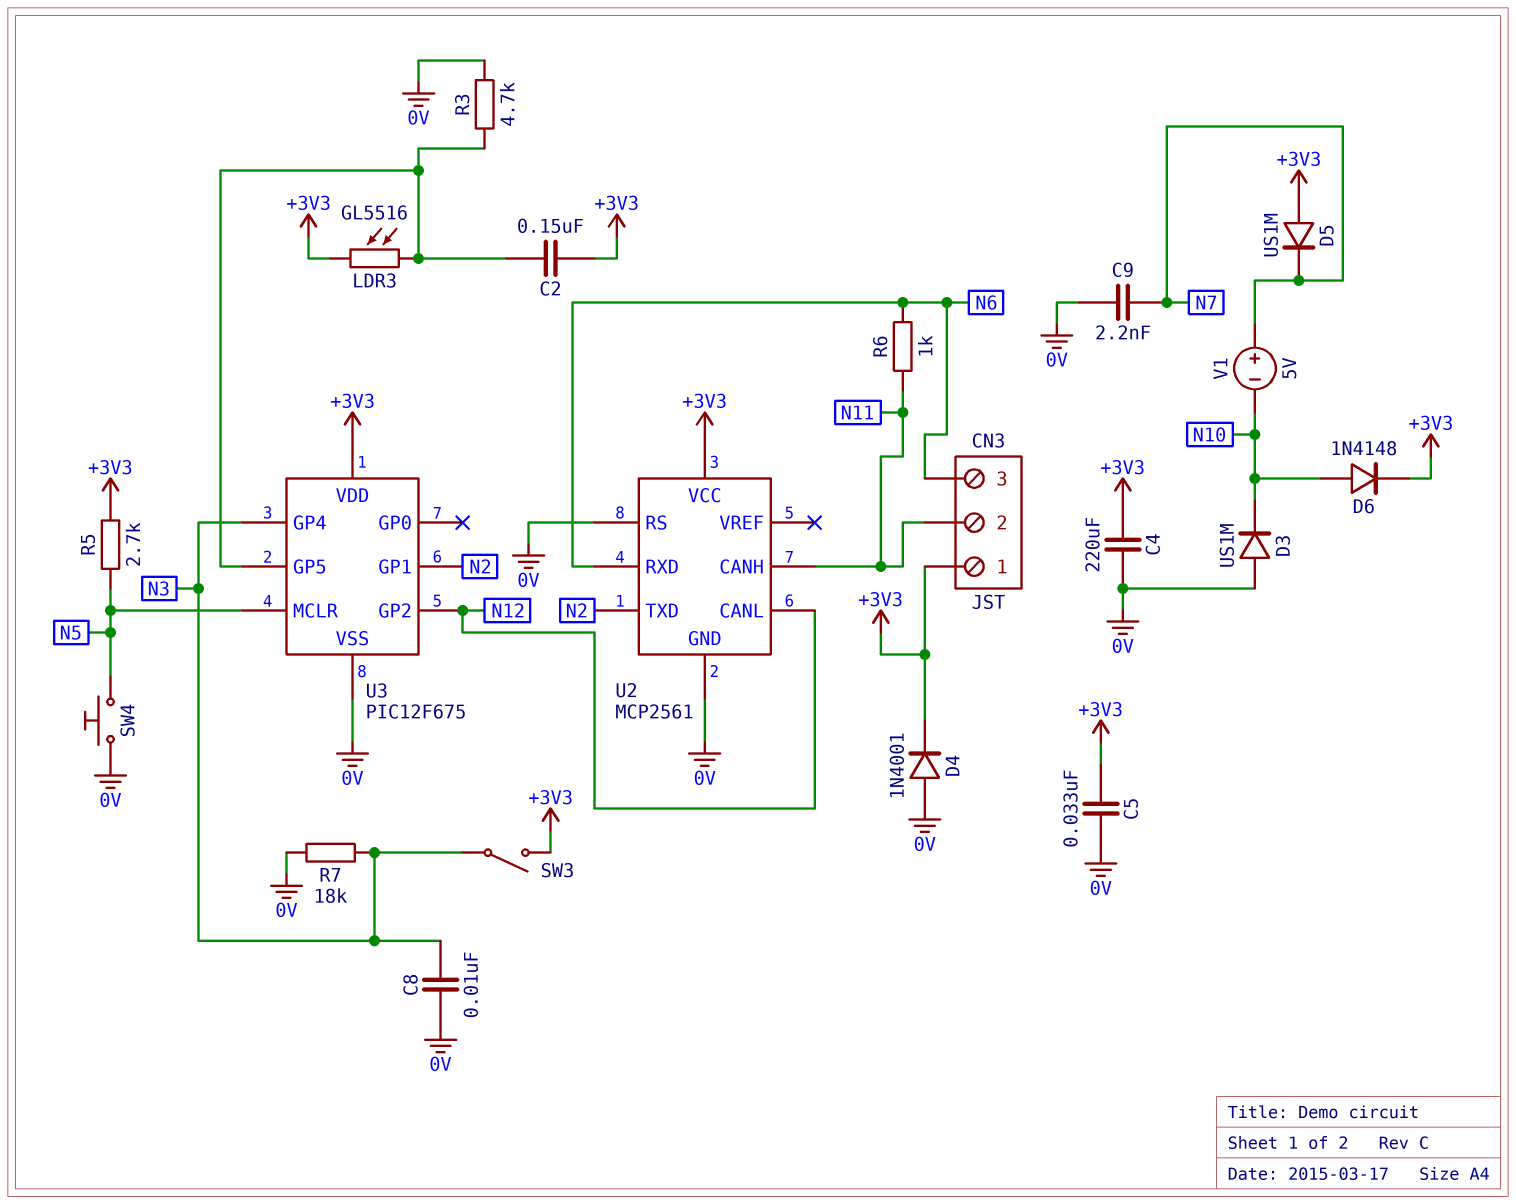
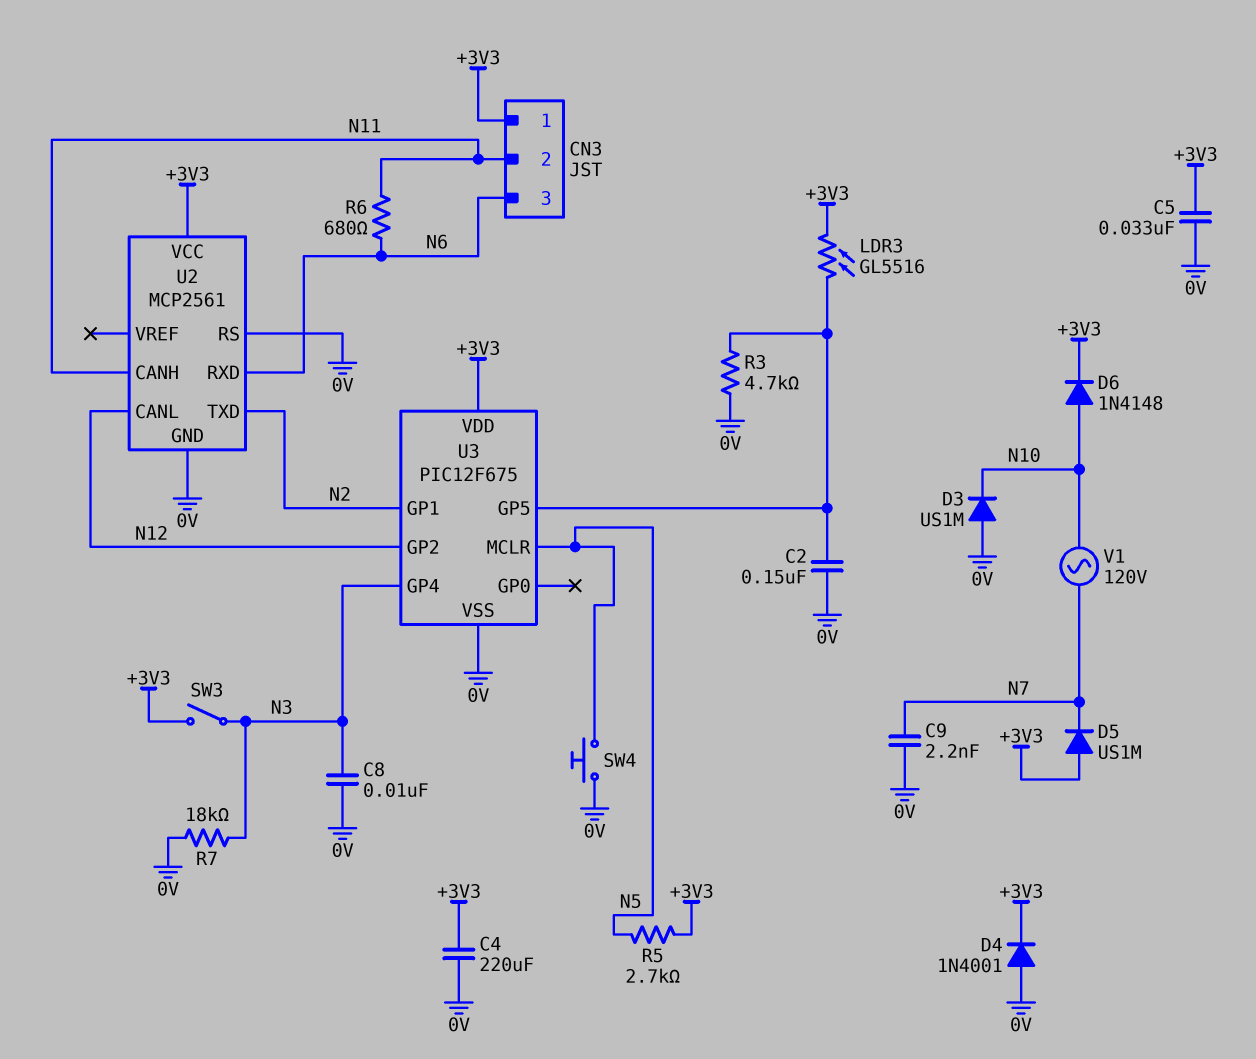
C2: 150nF (+3V3, U3/GP5) -> 150nF (0V, U3/GP5)
R6: 1k (N6, N11) -> 680 (N6, N11)
V1: 5V (plus N7, minus N10) -> AC 120V (N7, N10)

